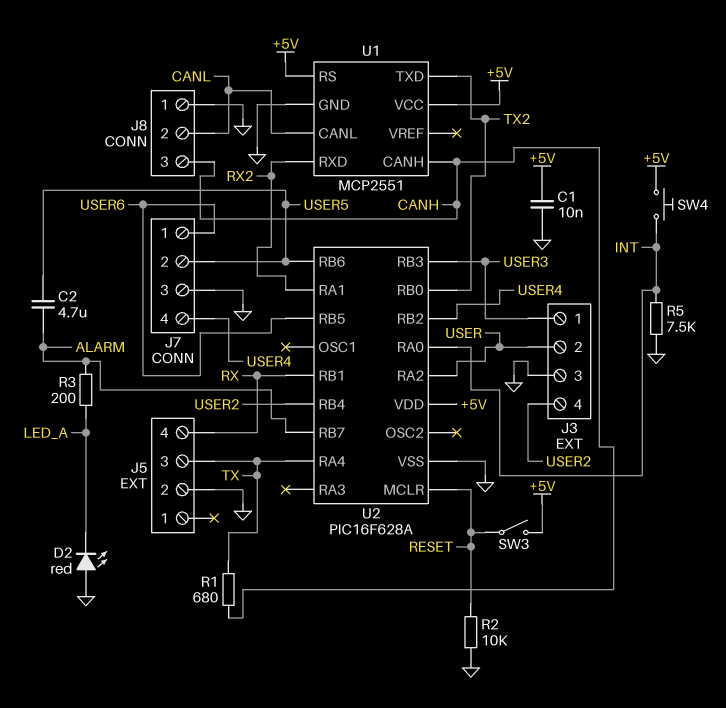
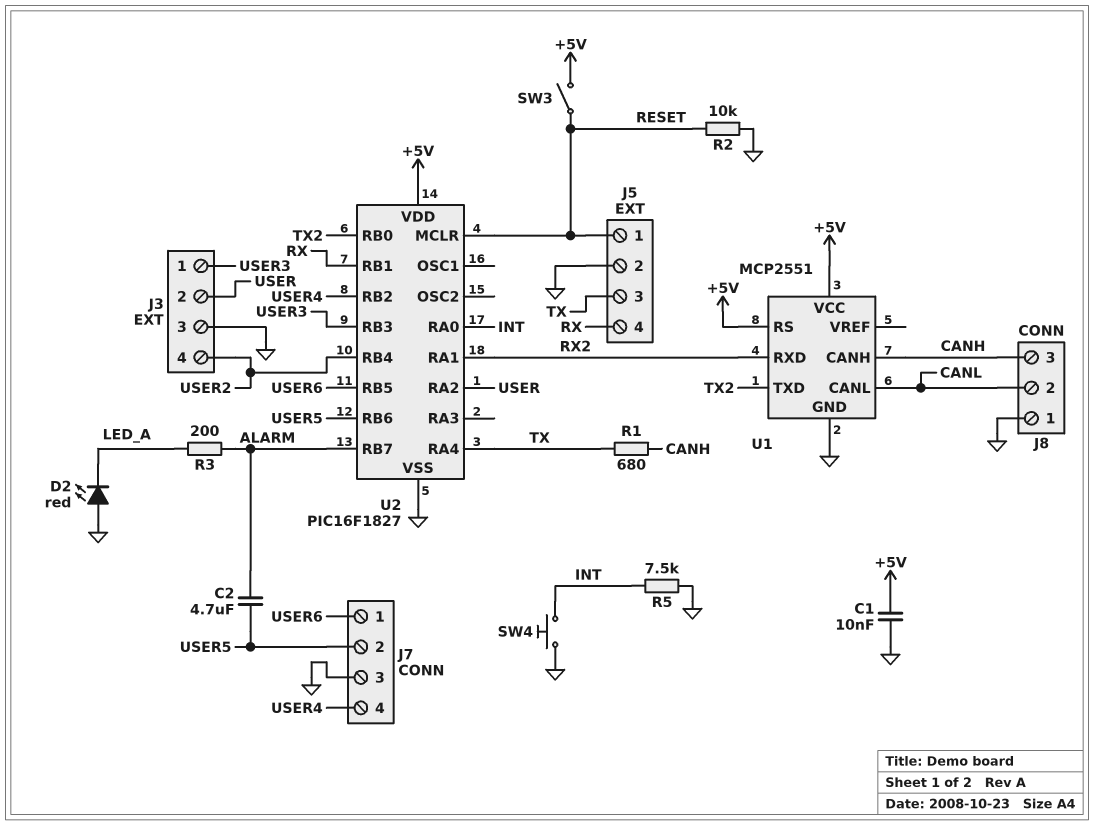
J5 pin 1: none -> RESET
SW4: button (+5V, INT) -> button (GND, INT)
U2: PIC16F628A -> PIC16F1827

